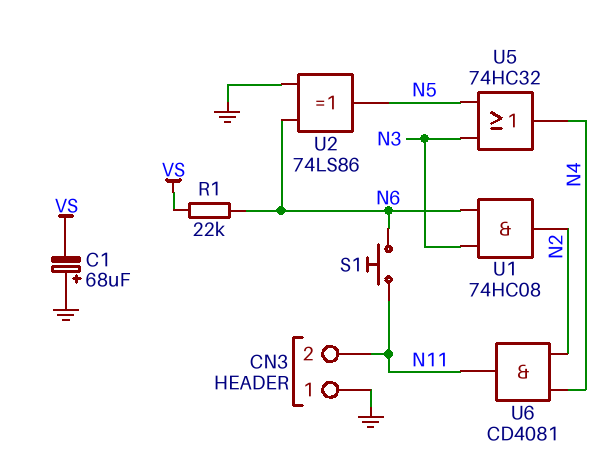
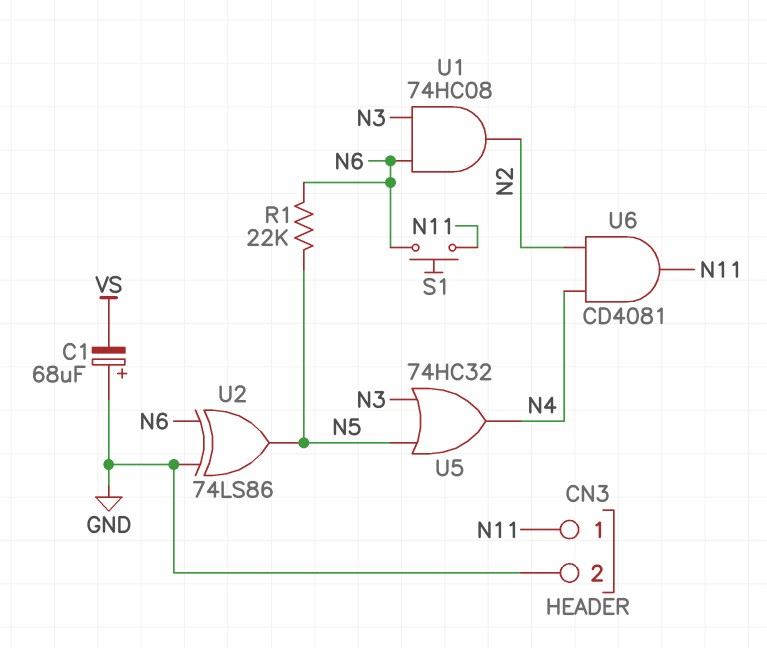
CN3 pin 1: GND -> N11
CN3 pin 2: N11 -> GND
R1: 22k (N6, VS) -> 22k (N5, N6)

